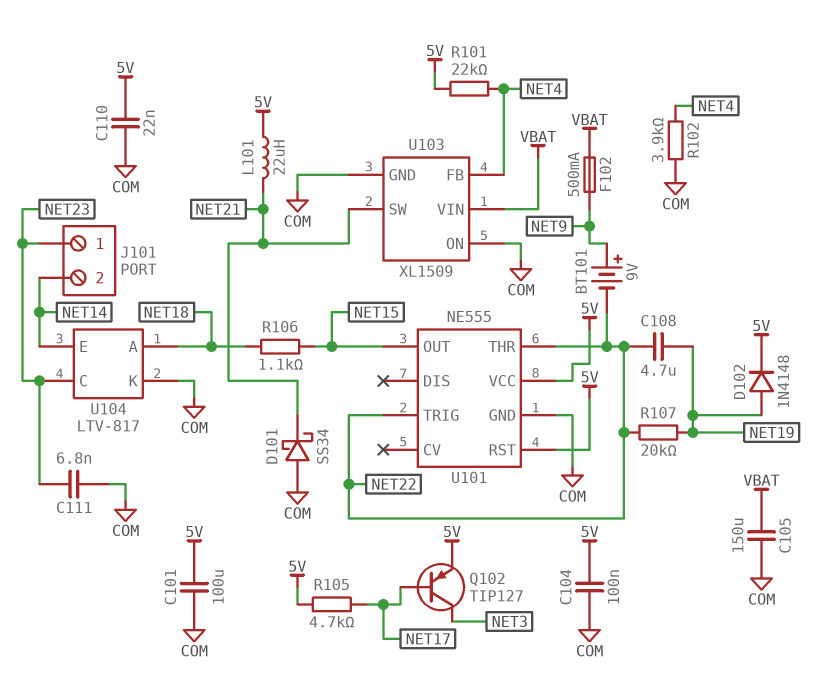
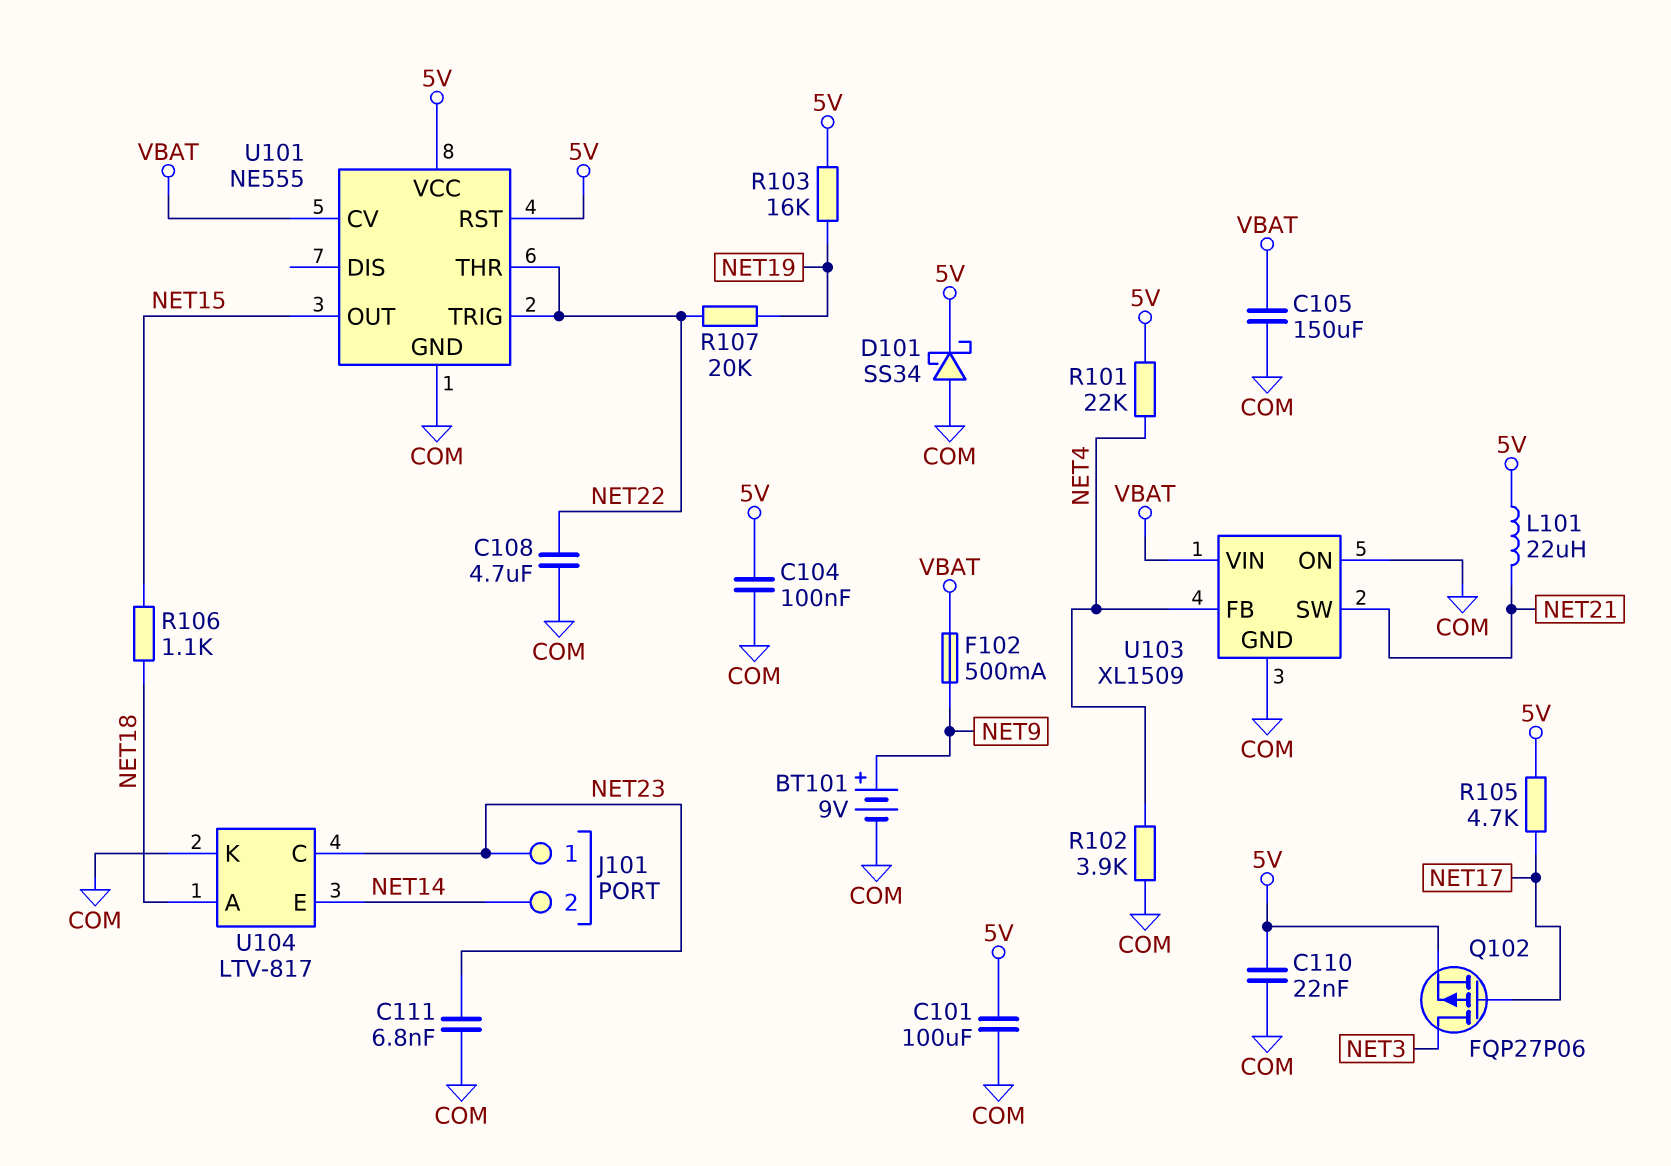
BT101: 9V (plus NET9, minus NET22) -> 9V (plus NET9, minus COM)
C108: 4.7uF (NET19, NET22) -> 4.7uF (COM, NET22)
D101: schottky SS34 (A COM, K NET21) -> schottky SS34 (A COM, K 5V)
D102: diode 1N4148 (A NET19, K 5V) -> none
Q102: PNP TIP127 (B NET17, C NET3, E 5V) -> PMOS FQP27P06 (G NET17, D NET3, S 5V)
R103: none -> 16k (5V, NET19)
U101 pin CV: none -> VBAT

